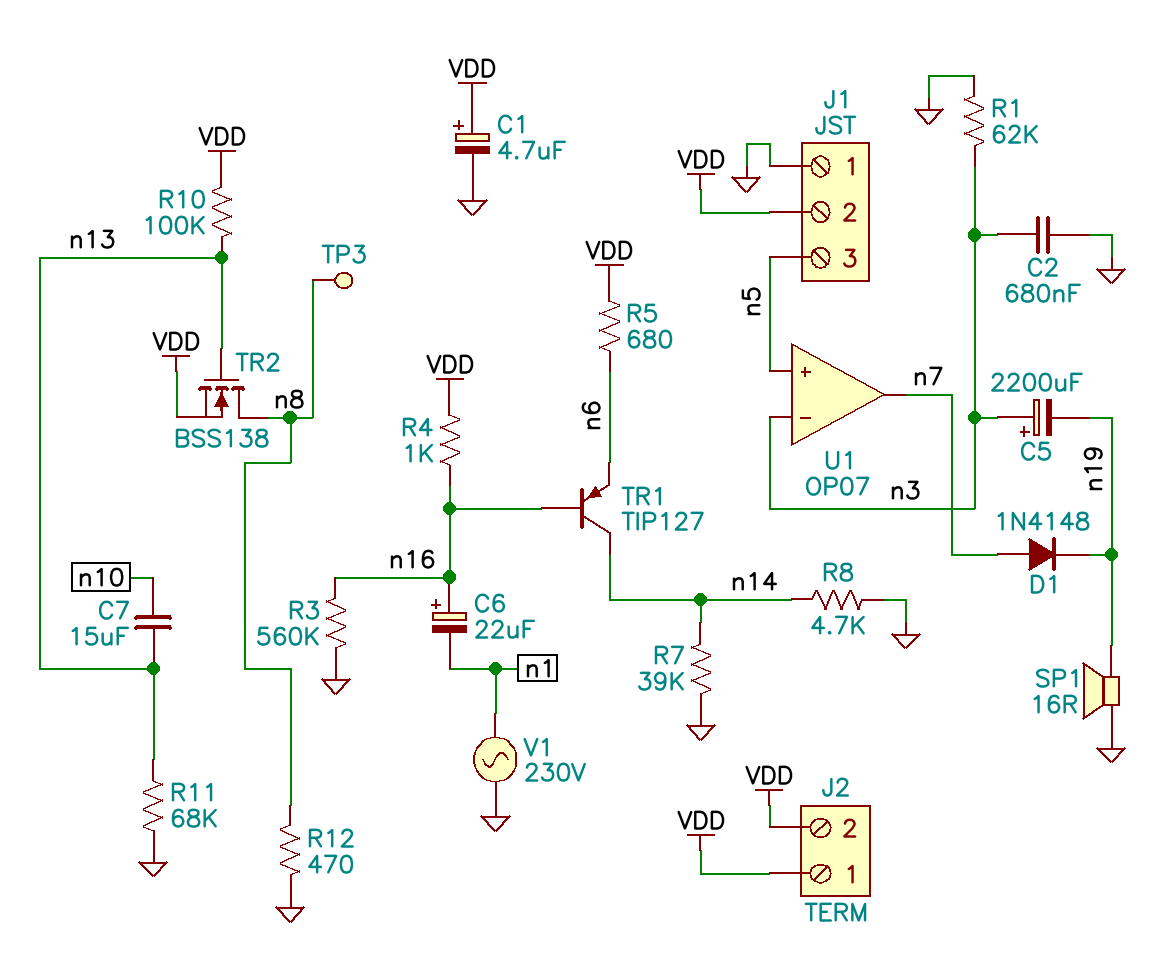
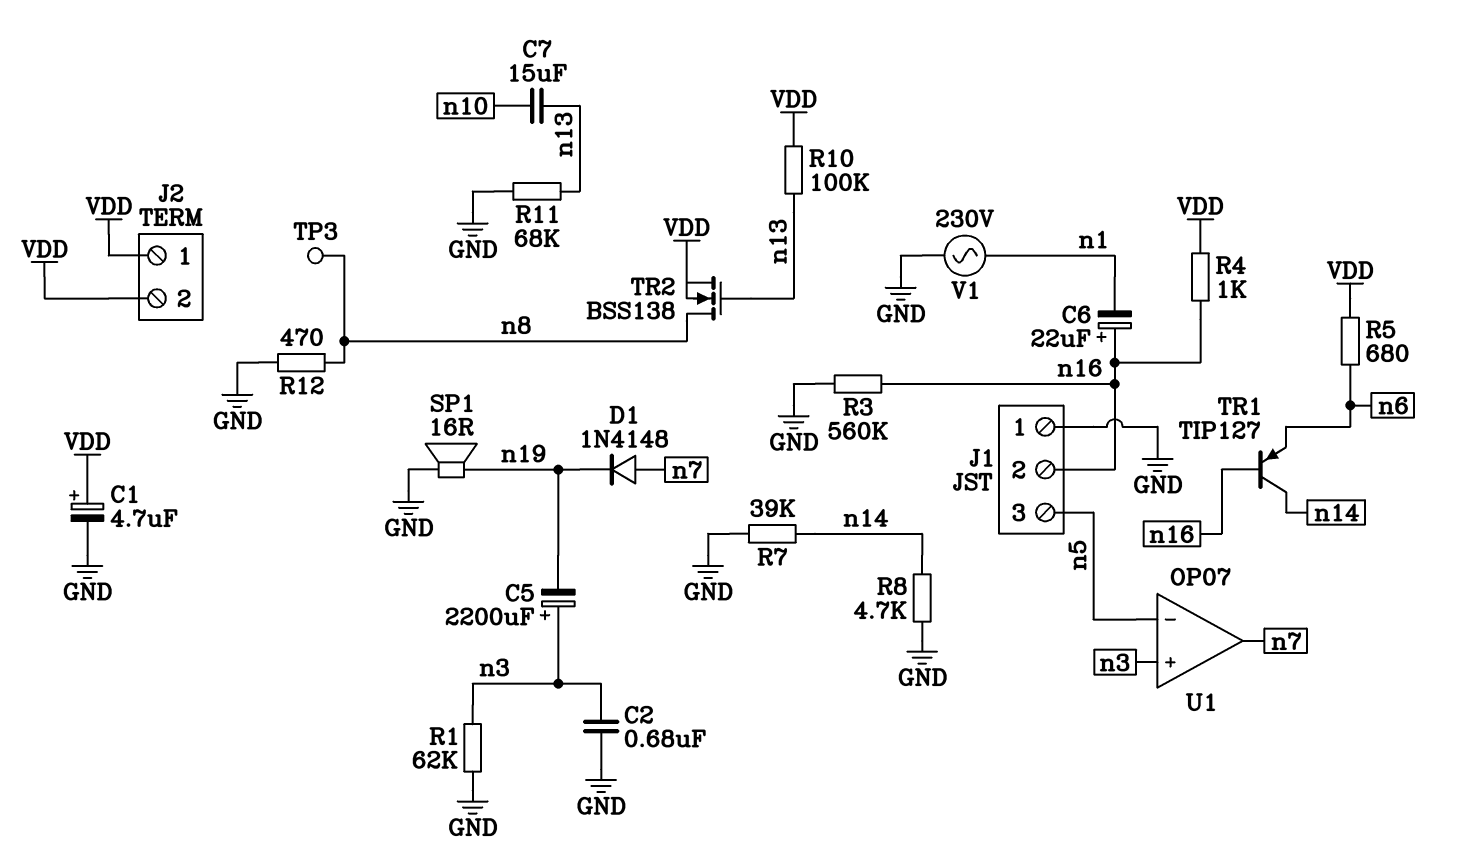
J1 pin 2: VDD -> n16
U1 pin in+: n5 -> n3
U1 pin in-: n3 -> n5

